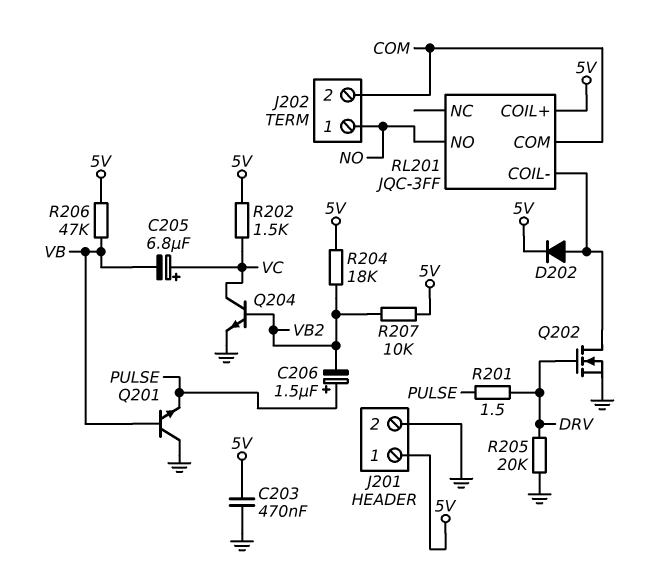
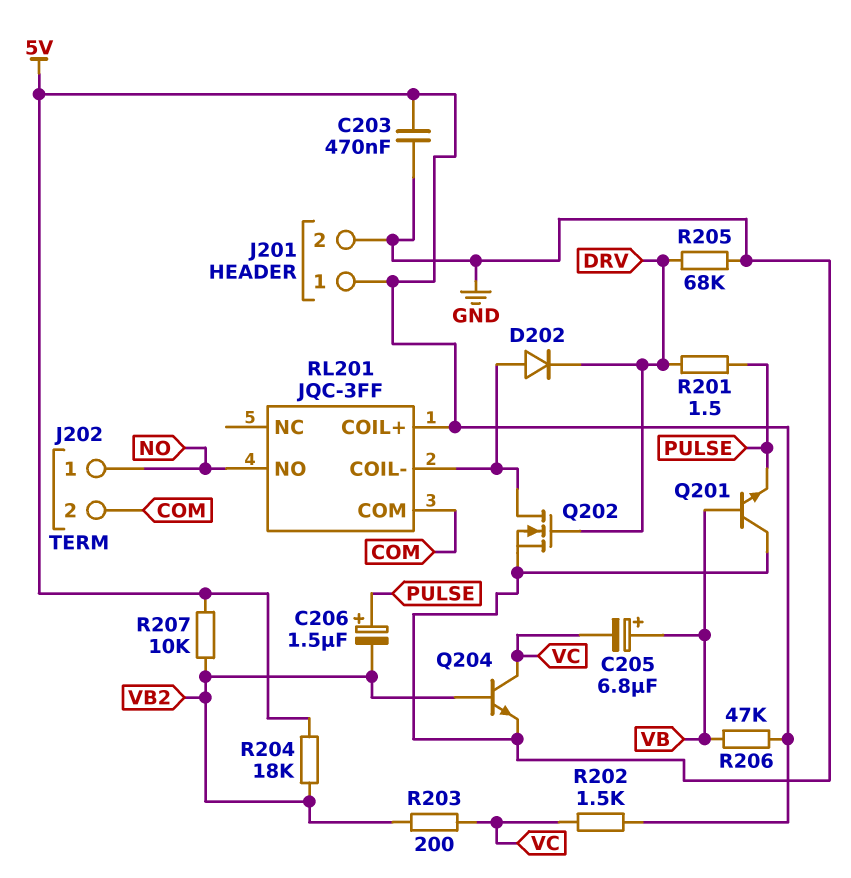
C205: 6.8uF (plus VC, minus VB) -> 6.8uF (plus VB, minus VC)
D202: diode (A RL201/COIL-, K 5V) -> diode (A RL201/COIL-, K DRV)
R203: none -> 200 (VB2, VC)
R205: 20k (DRV, GND) -> 68k (DRV, GND)

